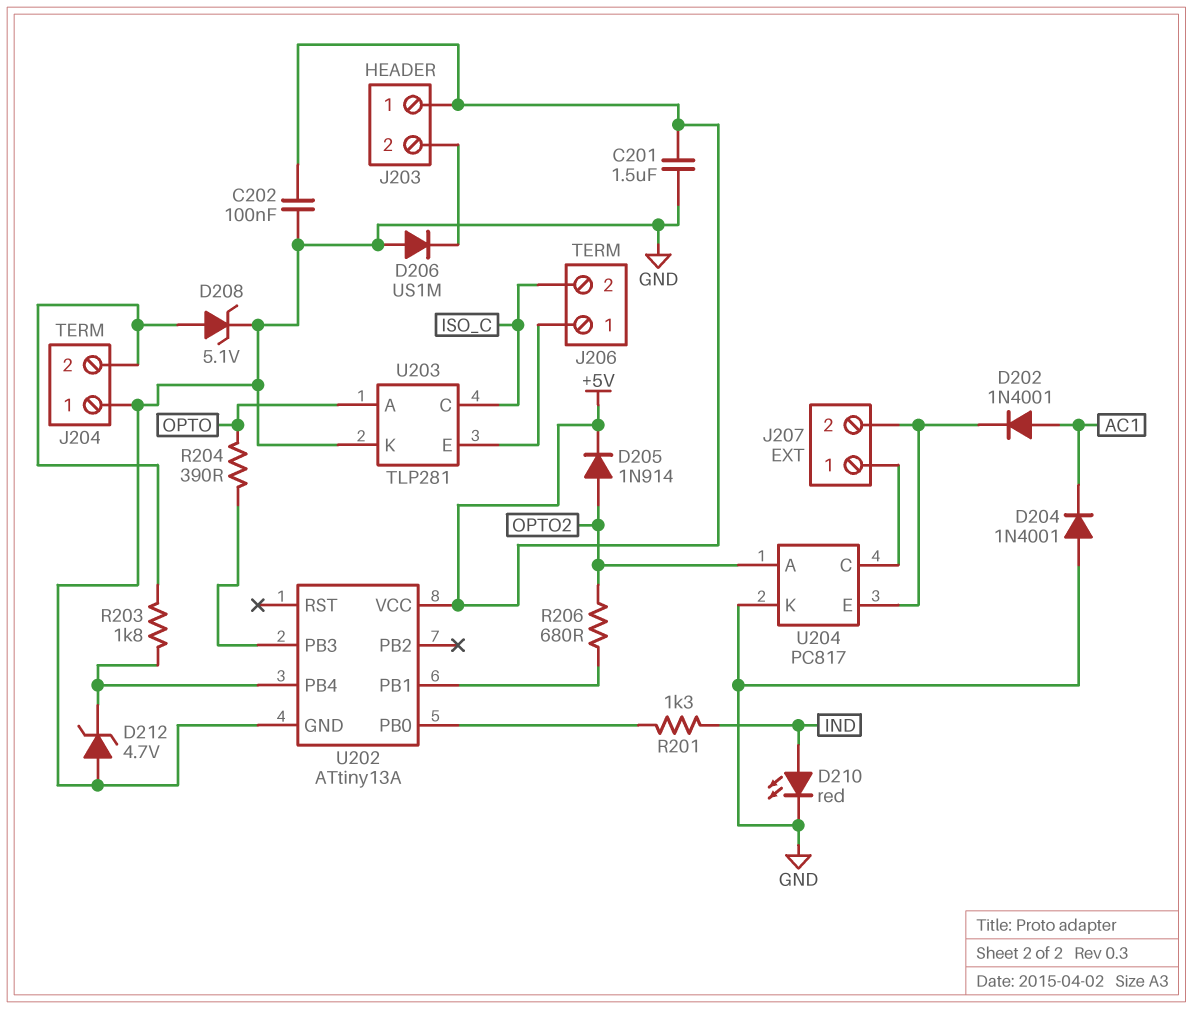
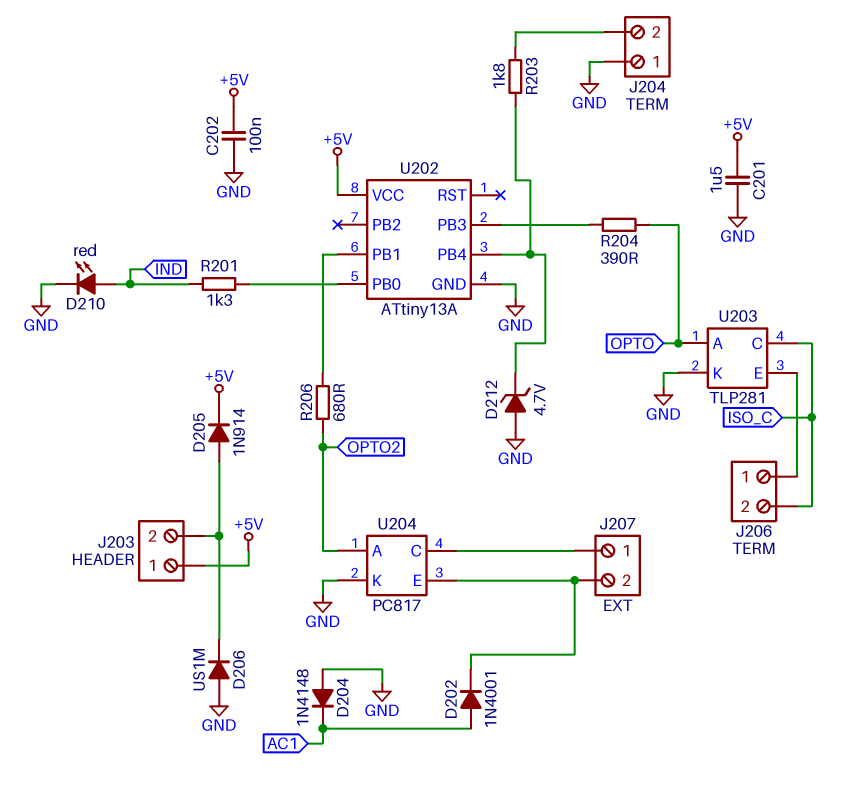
D204: diode 1N4001 (A GND, K AC1) -> diode 1N4148 (A GND, K AC1)
D205: diode 1N914 (A OPTO2, K +5V) -> diode 1N914 (A J203/2, K +5V)
D208: zener 5.1V (A J204/2, K GND) -> none

